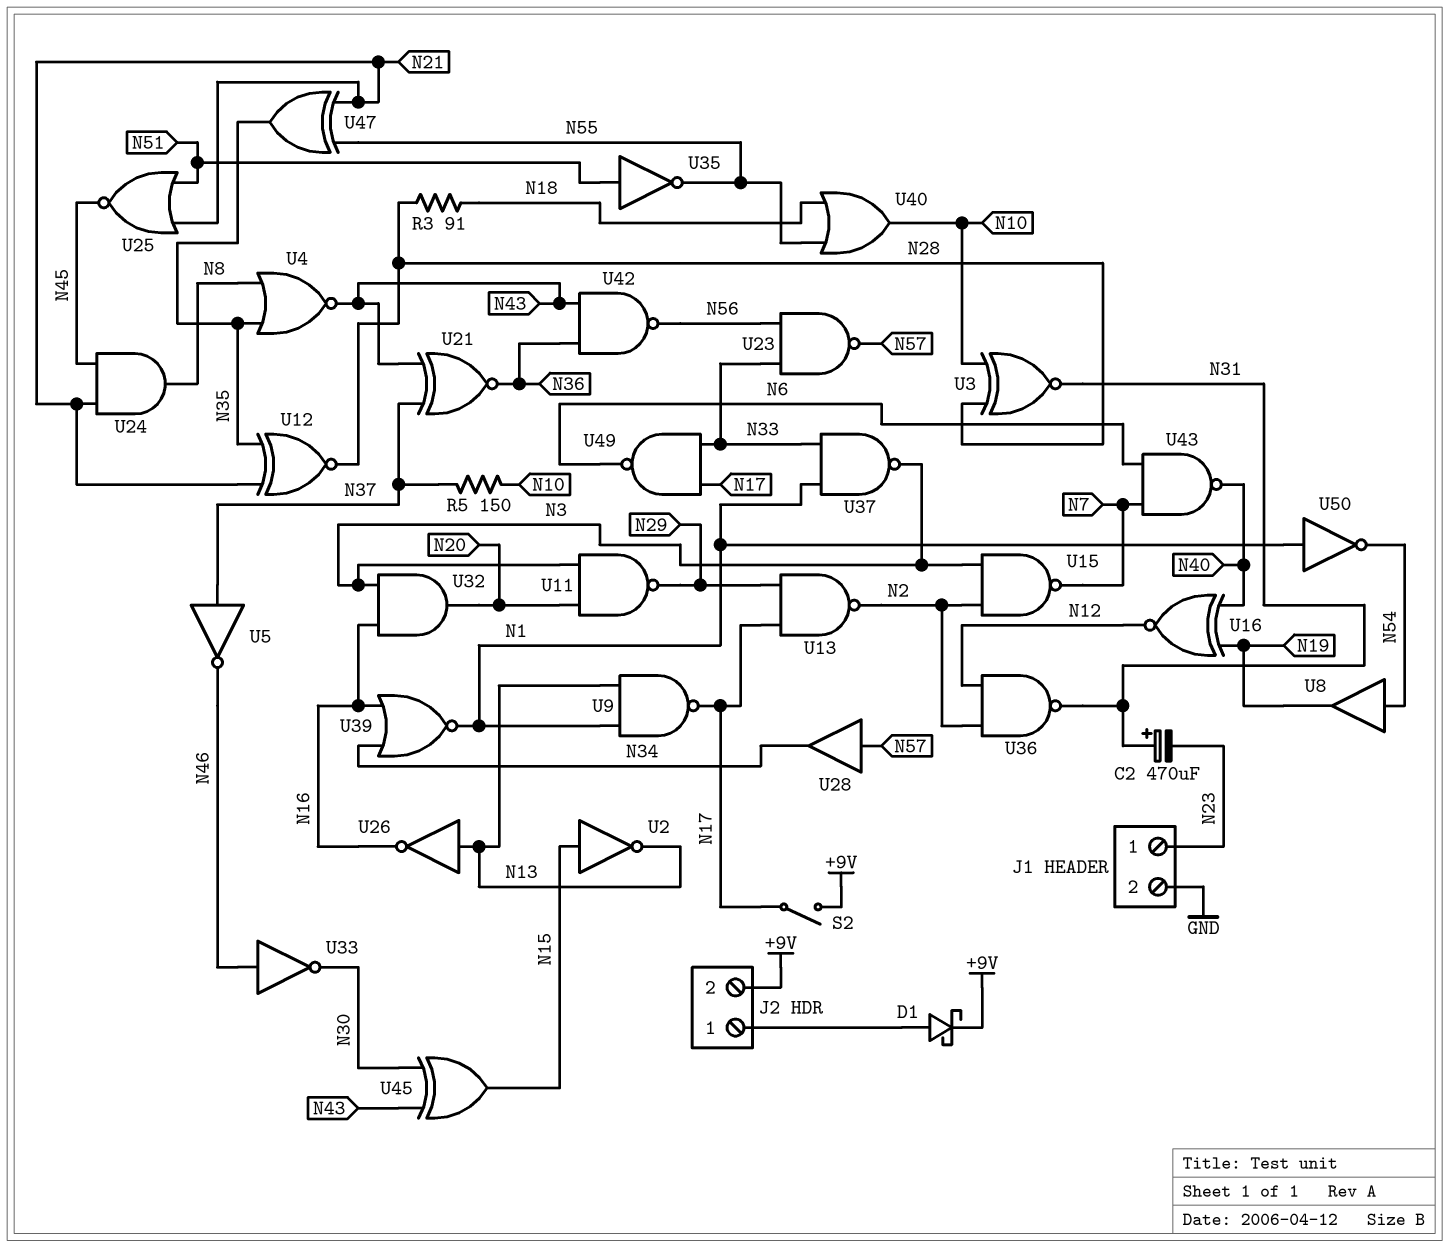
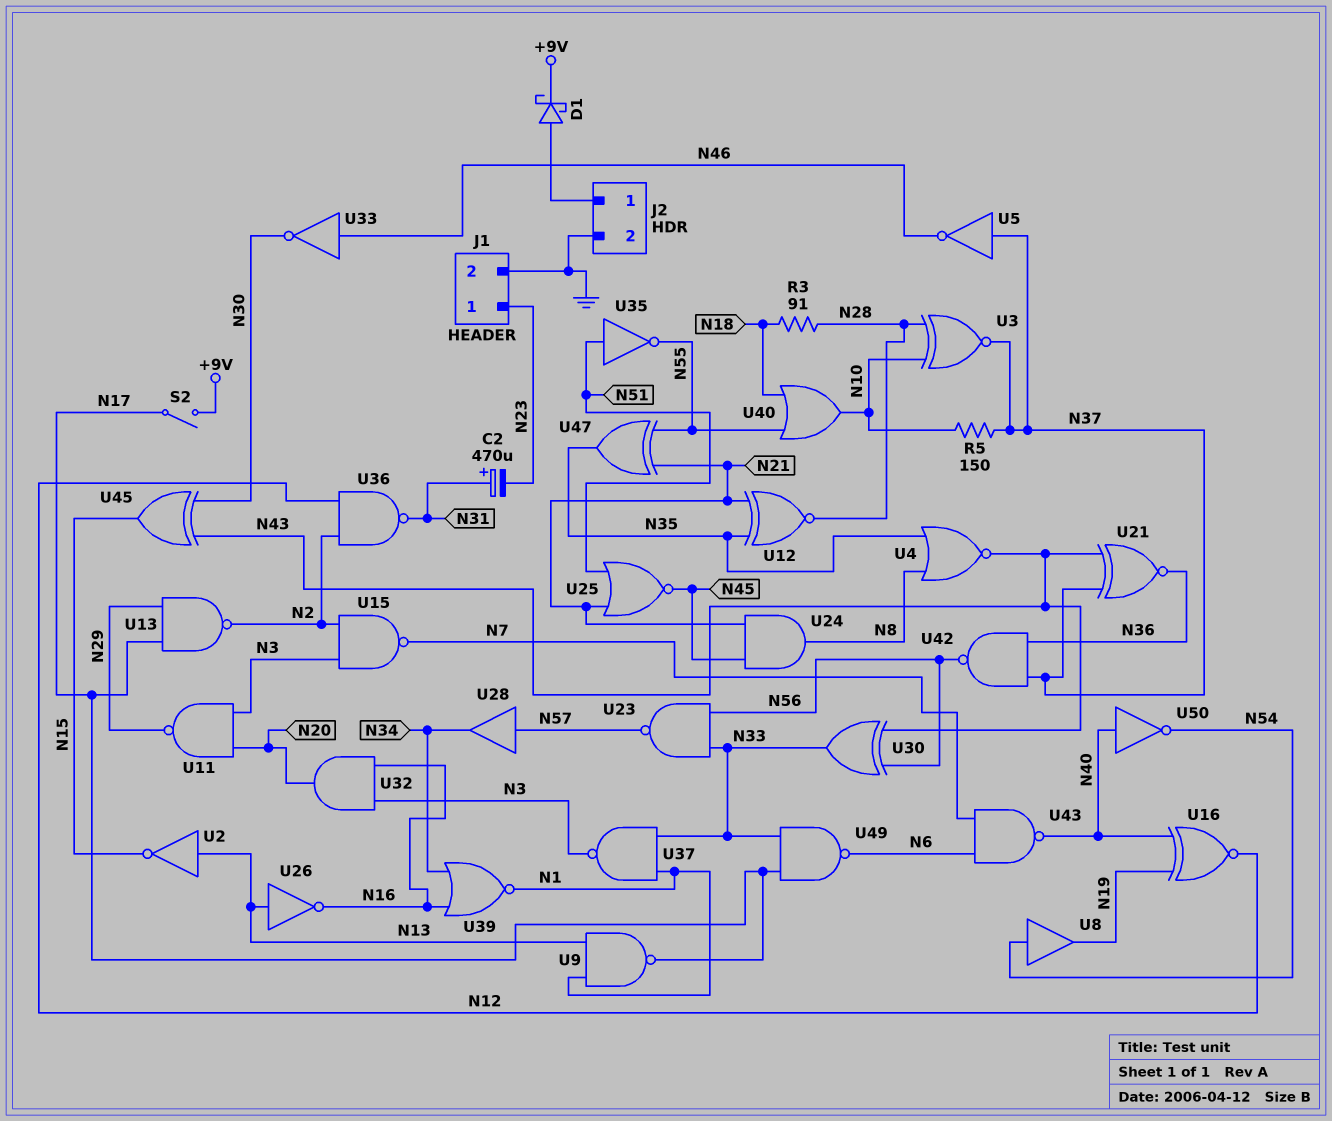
J2 pin 2: +9V -> GND
U2: NOT (in N15, out N13) -> NOT (in N13, out N15)
U3: XNOR (in N10, in N28, out N31) -> XNOR (in N10, in N28, out N37)
U30: none -> XOR (in N43, in N56, out N33)
U42: NAND (in N36, in N43, out N56) -> NAND (in N36, in N37, out N56)
U50: NOT (in N1, out N54) -> NOT (in N40, out N54)

